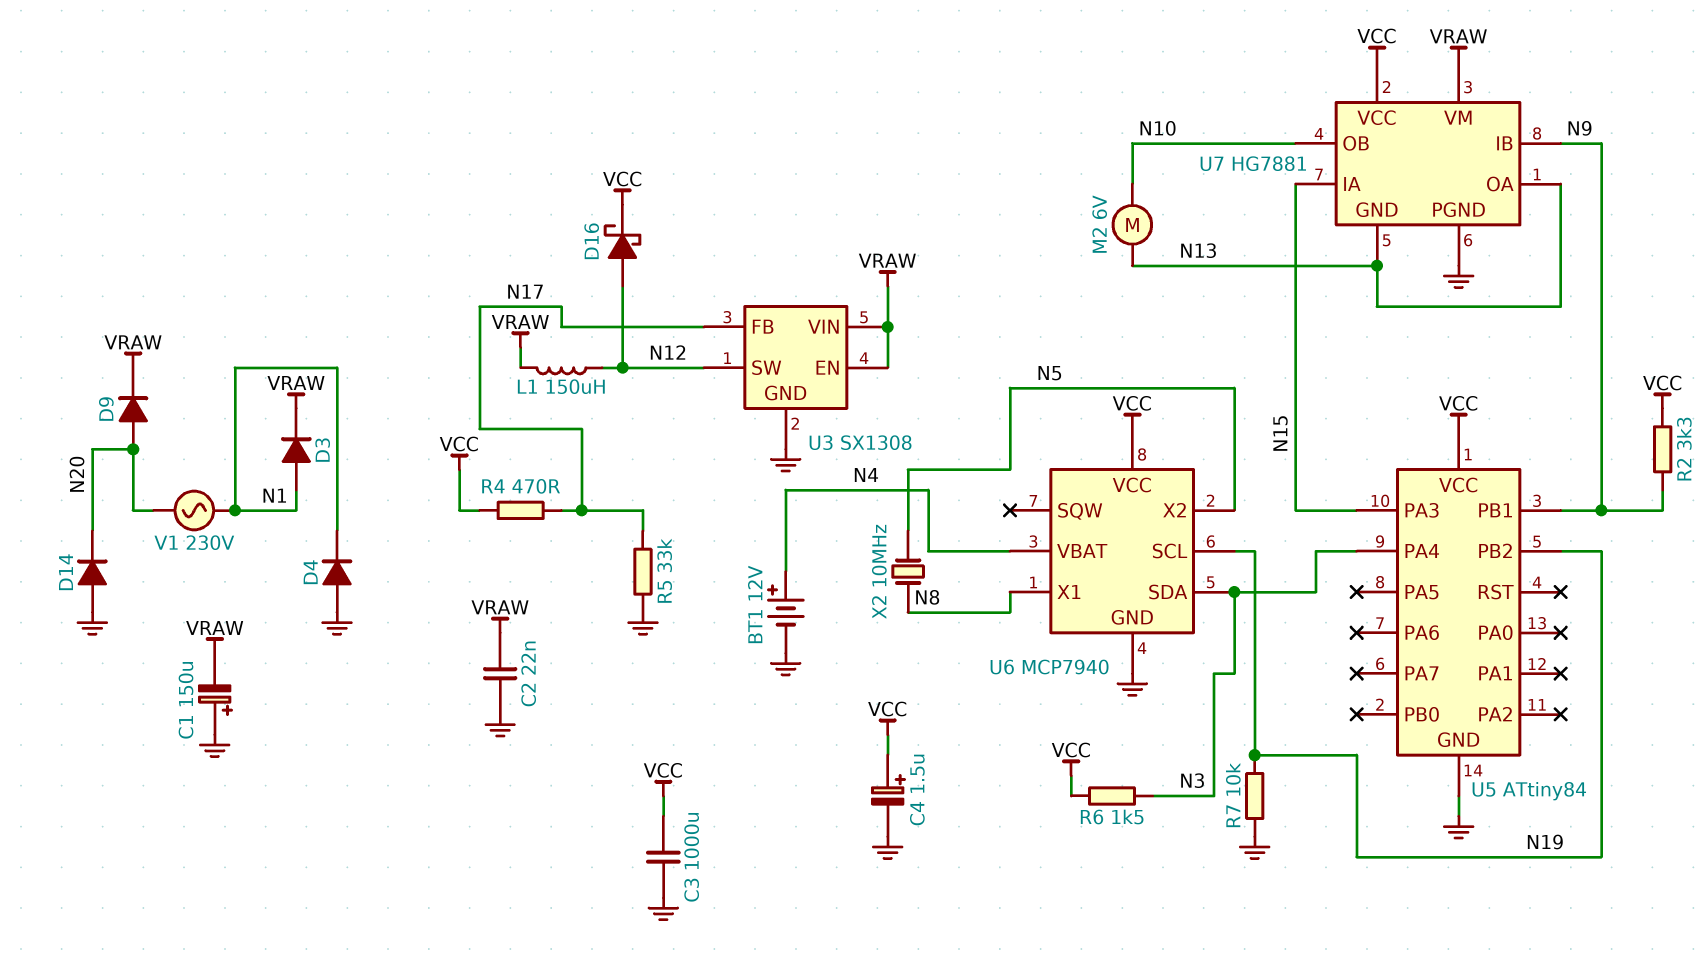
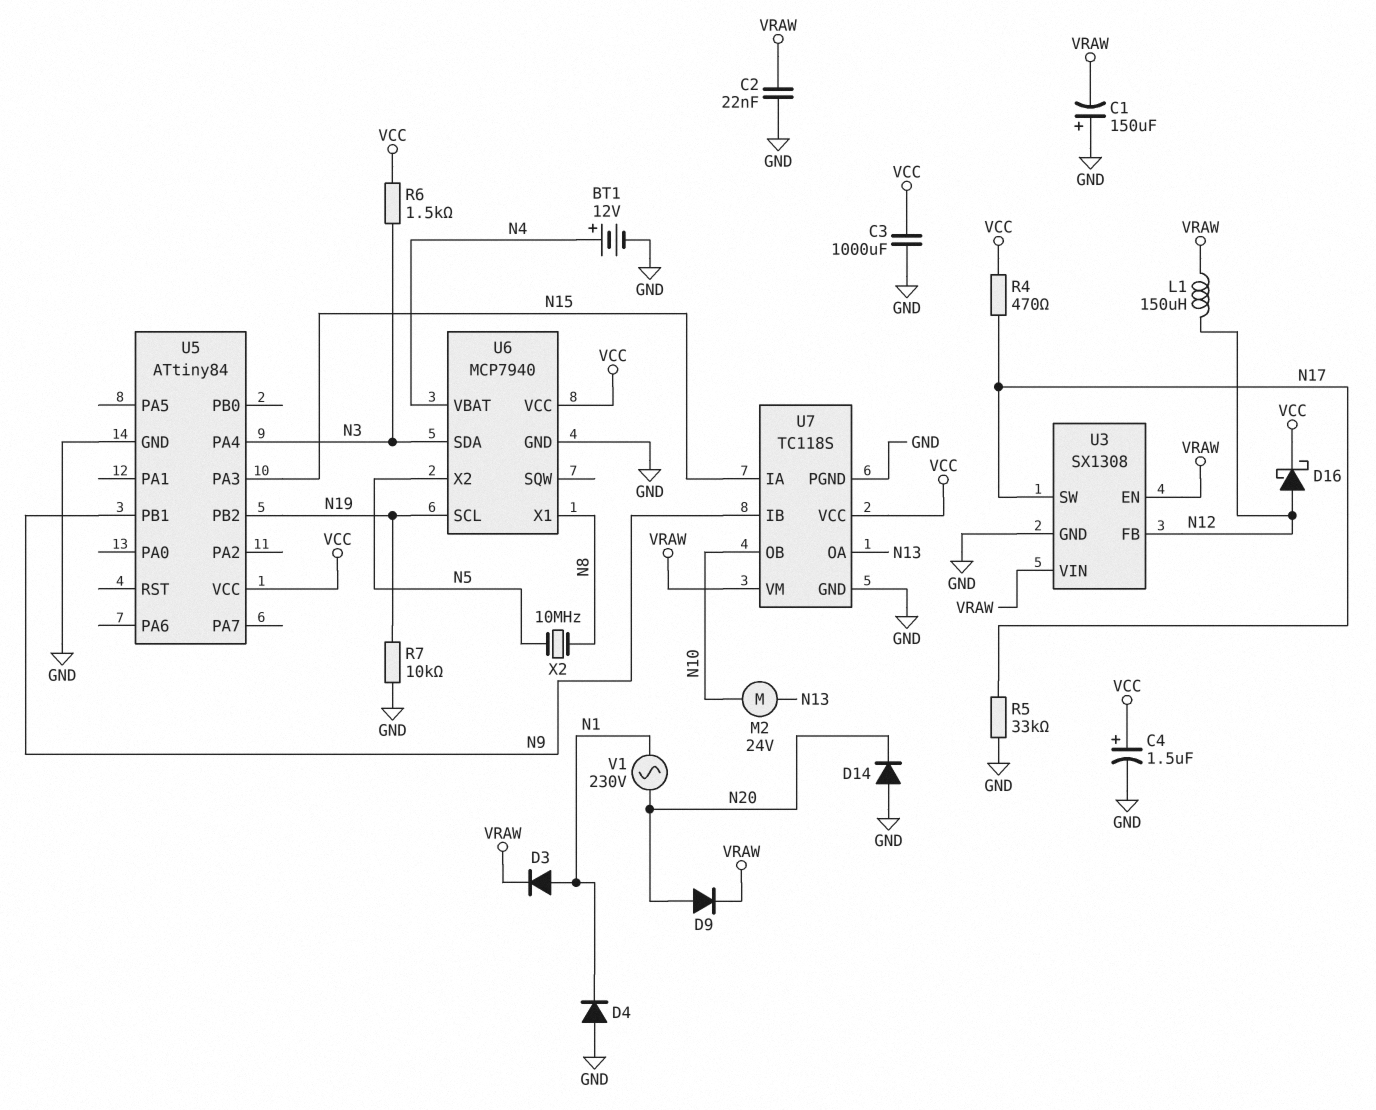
M2: motor 6V (N10, N13) -> motor 24V (N10, N13)
R2: 3.3k (N9, VCC) -> none
U3 pin FB: N17 -> N12
U3 pin SW: N12 -> N17
U7: HG7881 -> TC118S
U7 pin GND: N13 -> GND

